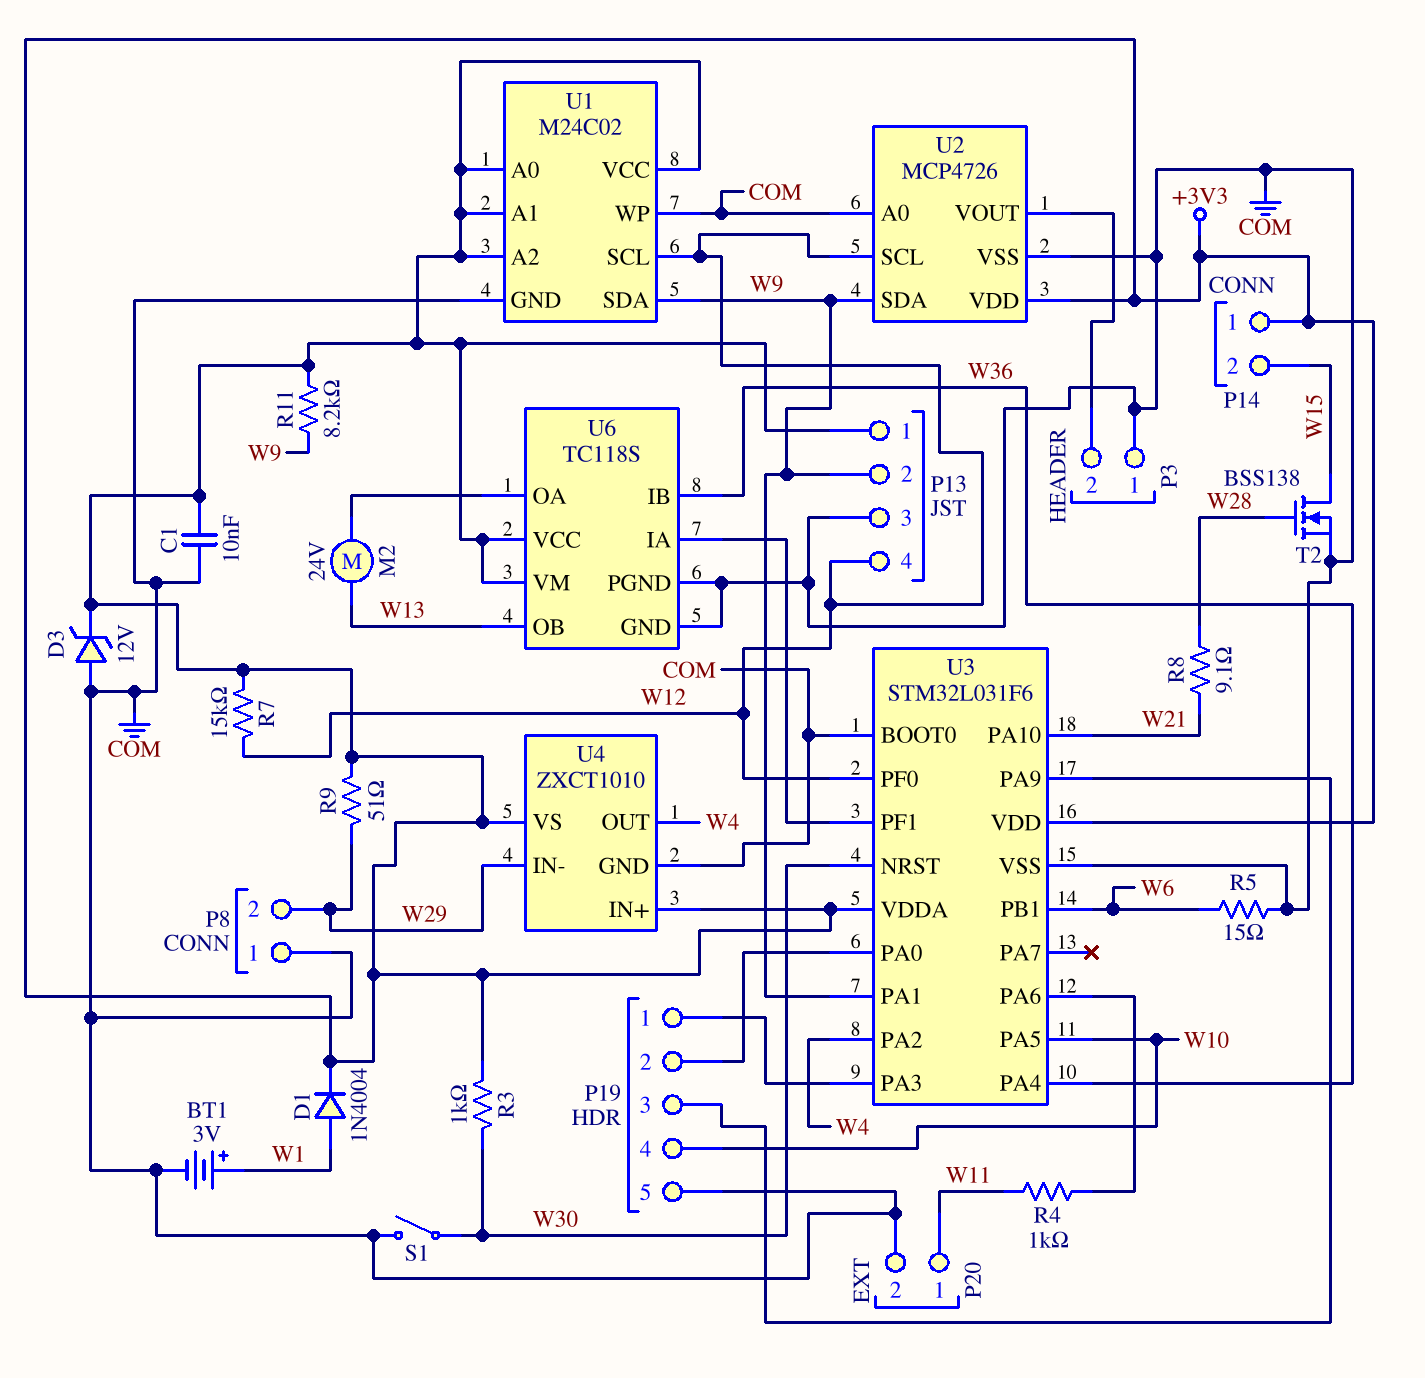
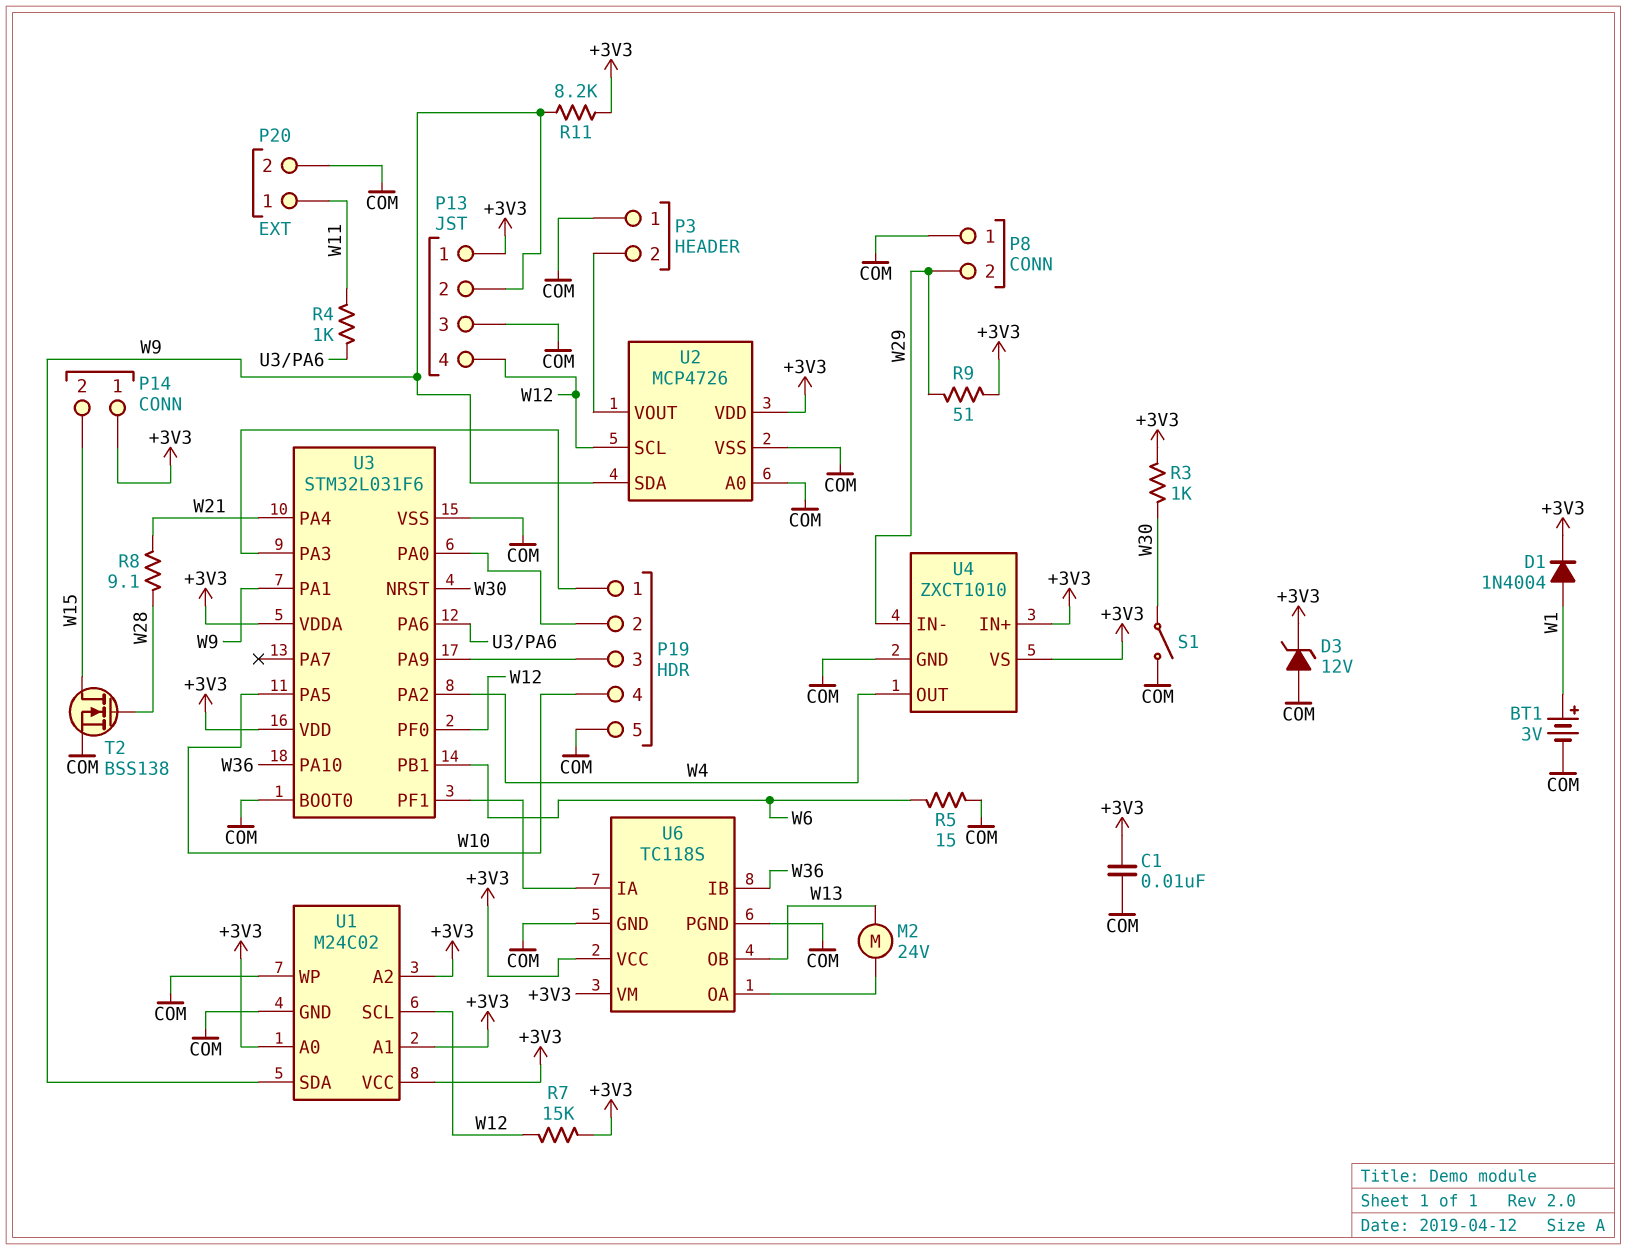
U3 pin PA4: W36 -> W21
U3 pin PA10: W21 -> W36

